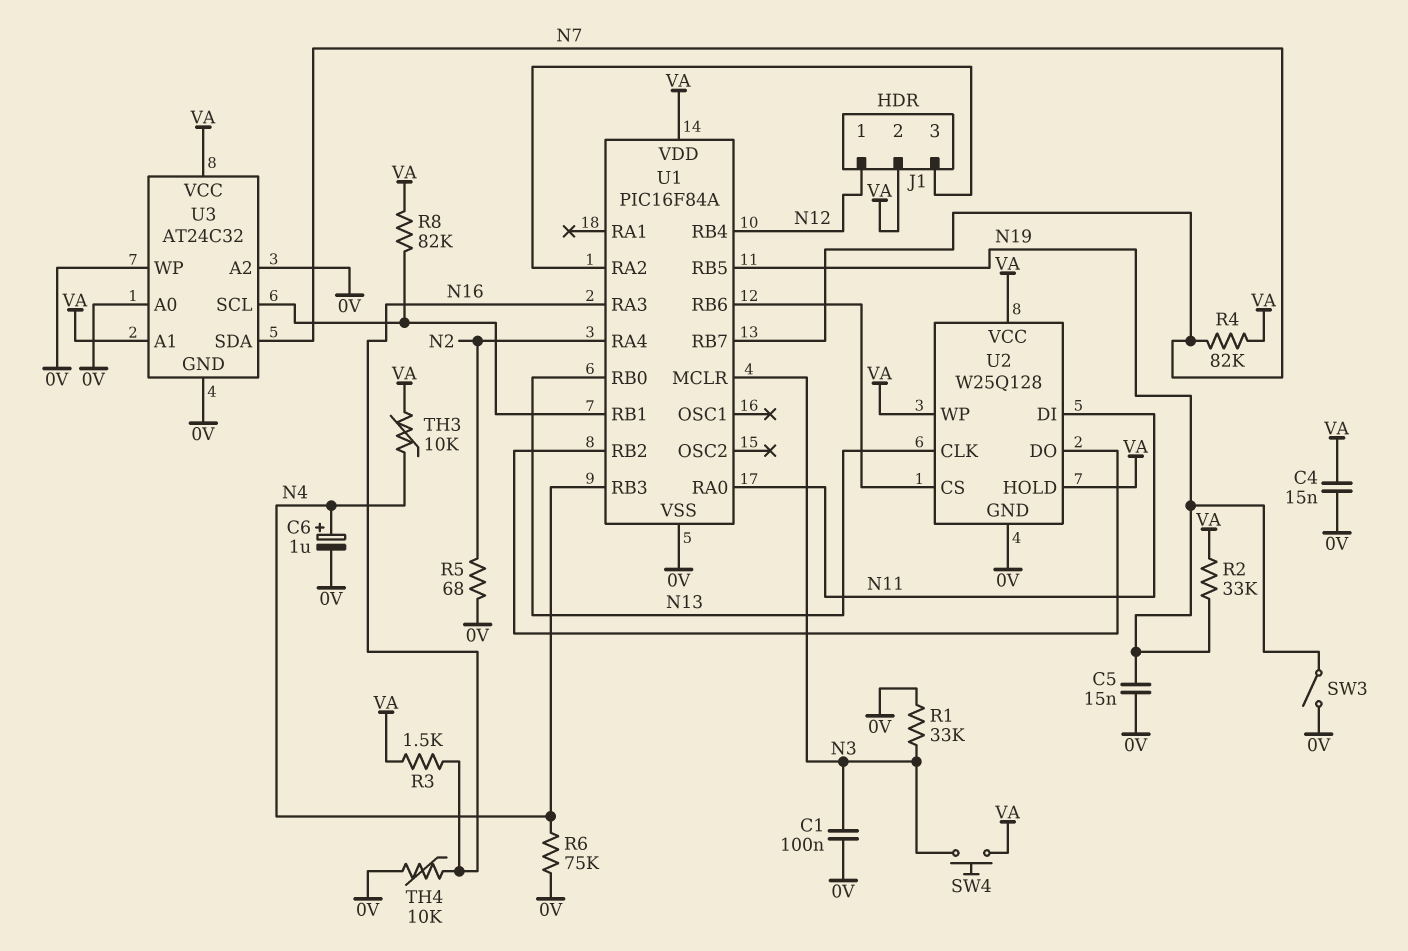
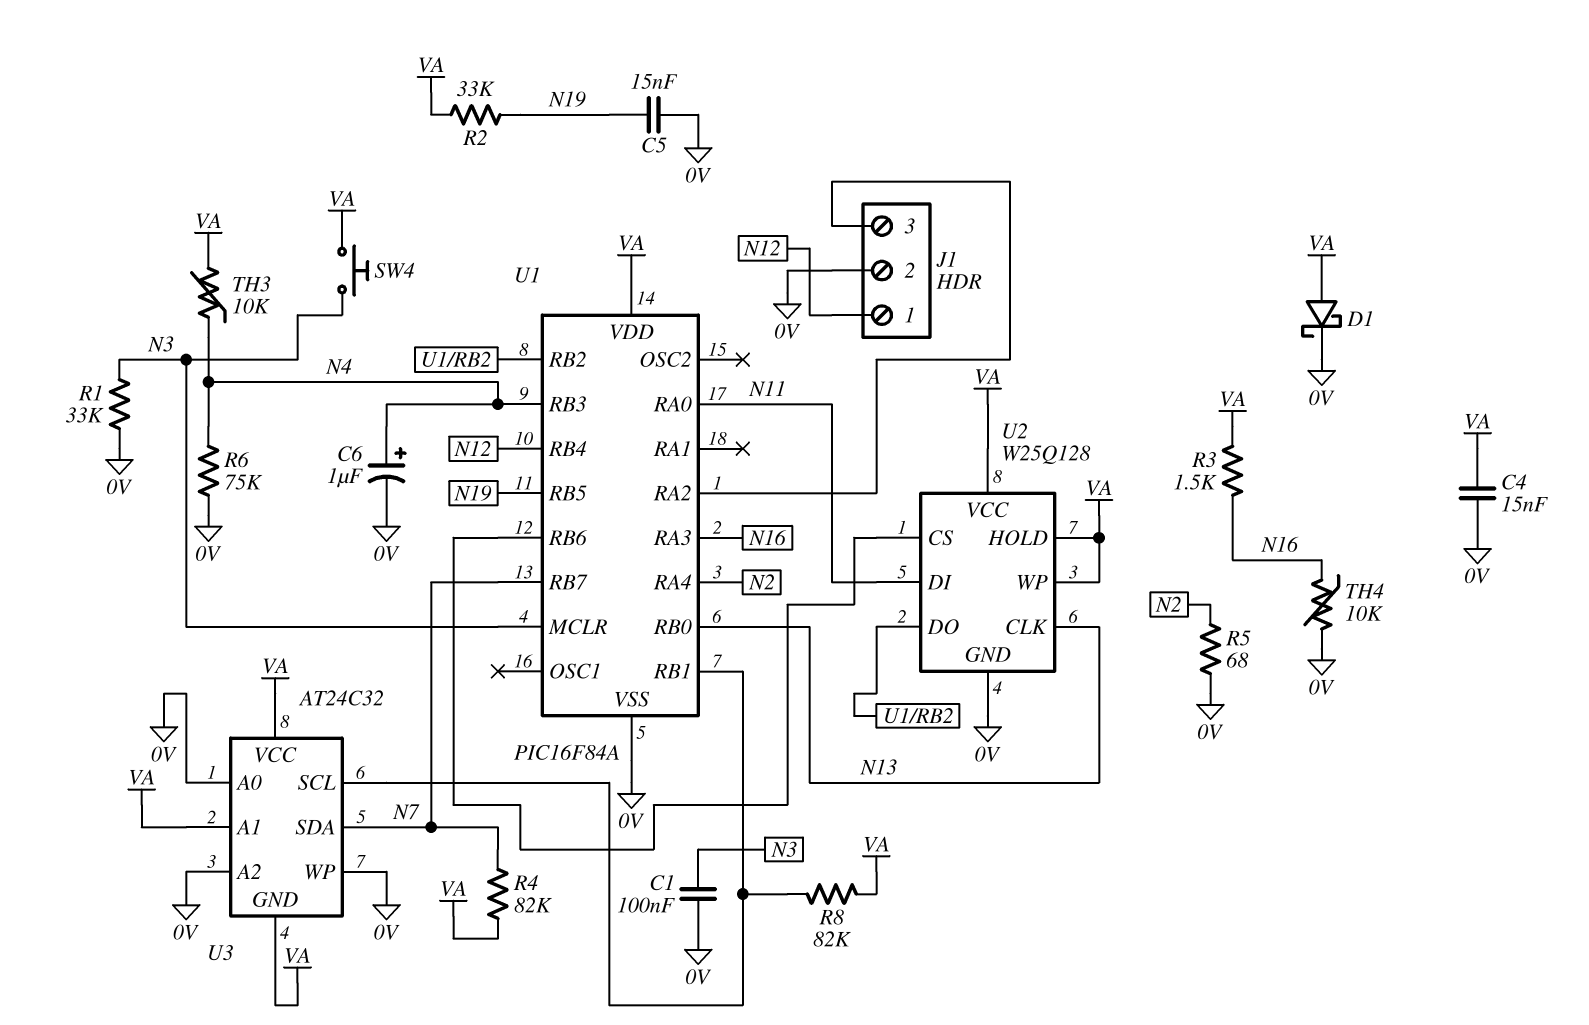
D1: none -> schottky (A VA, K 0V)
J1 pin 2: VA -> 0V
SW3: switch (0V, N19) -> none
U3 pin GND: 0V -> VA

